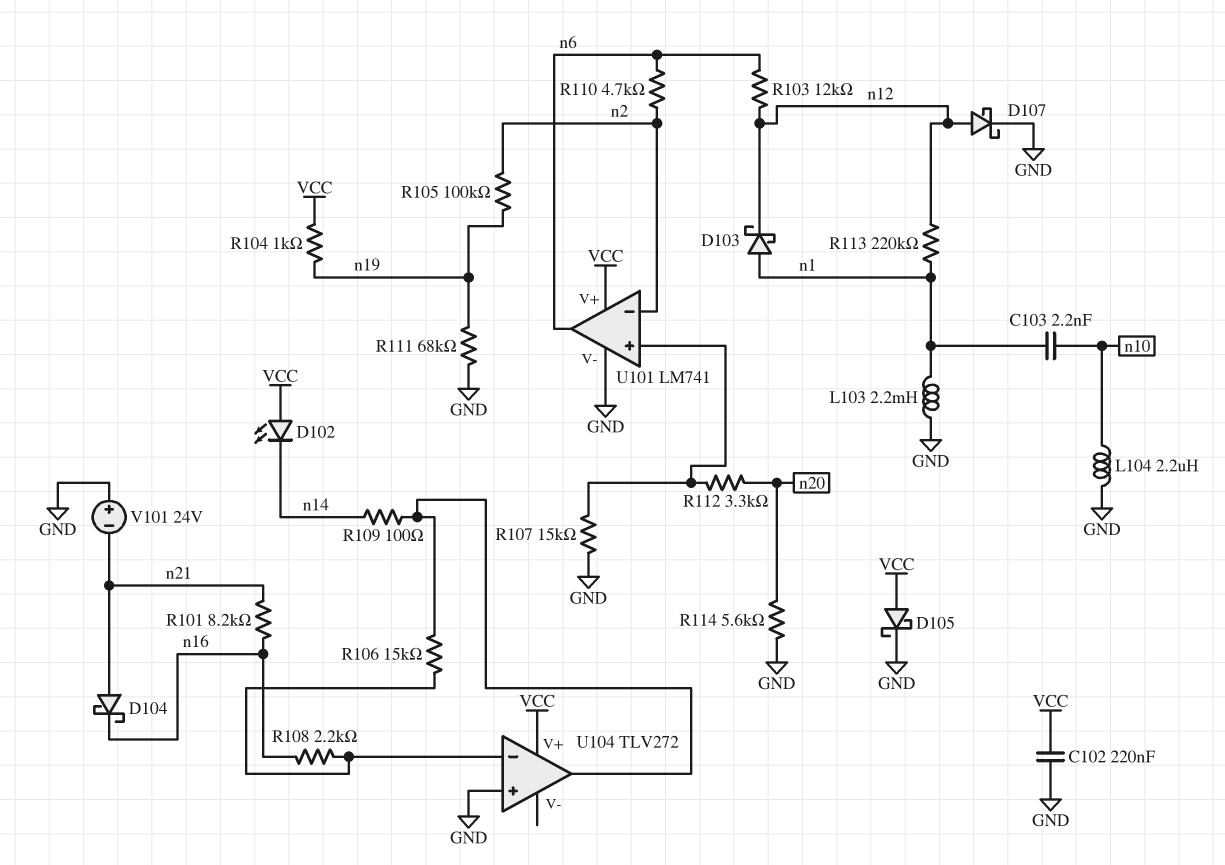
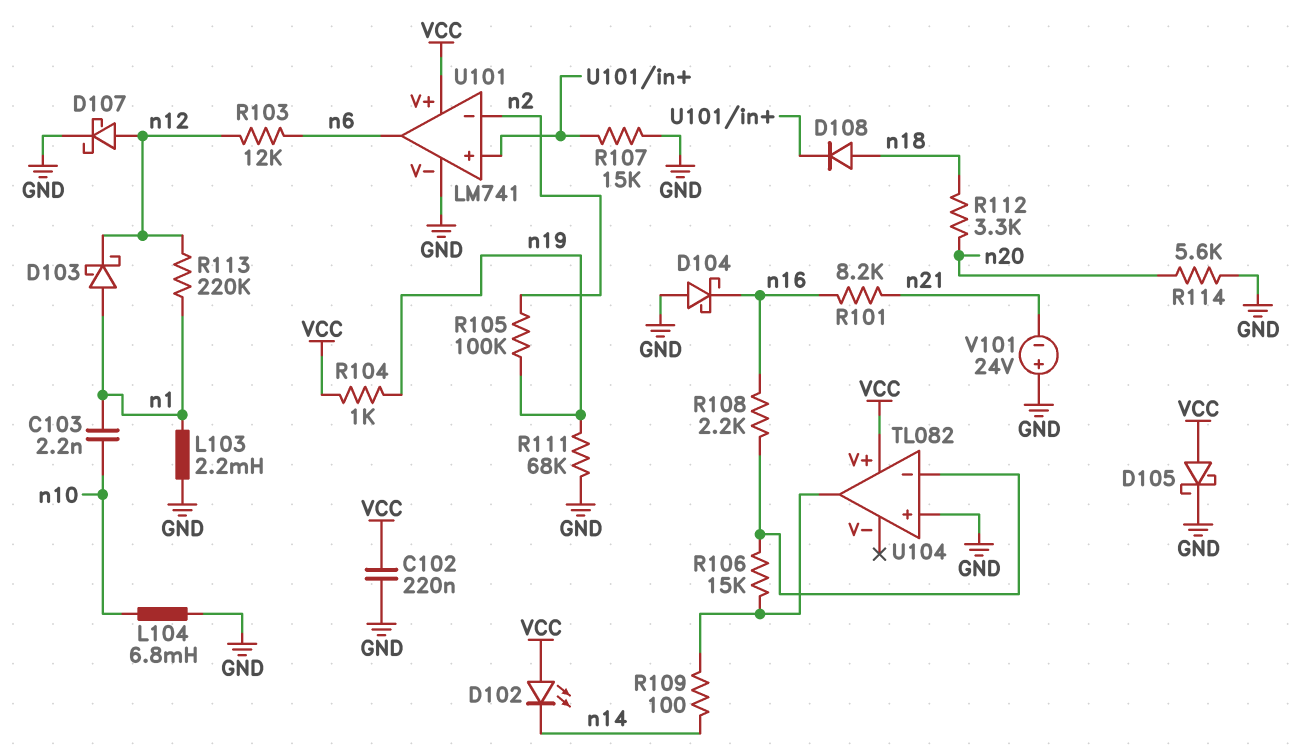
D104: schottky (A n21, K n16) -> schottky (A GND, K n16)
D108: none -> diode (A n18, K U101/in+)
L104: 2.2uH (GND, n10) -> 6.8mH (GND, n10)
R110: 4.7k (n2, n6) -> none
R112: 3.3k (U101/in+, n20) -> 3.3k (n18, n20)
U104: TLV272 -> TL082

